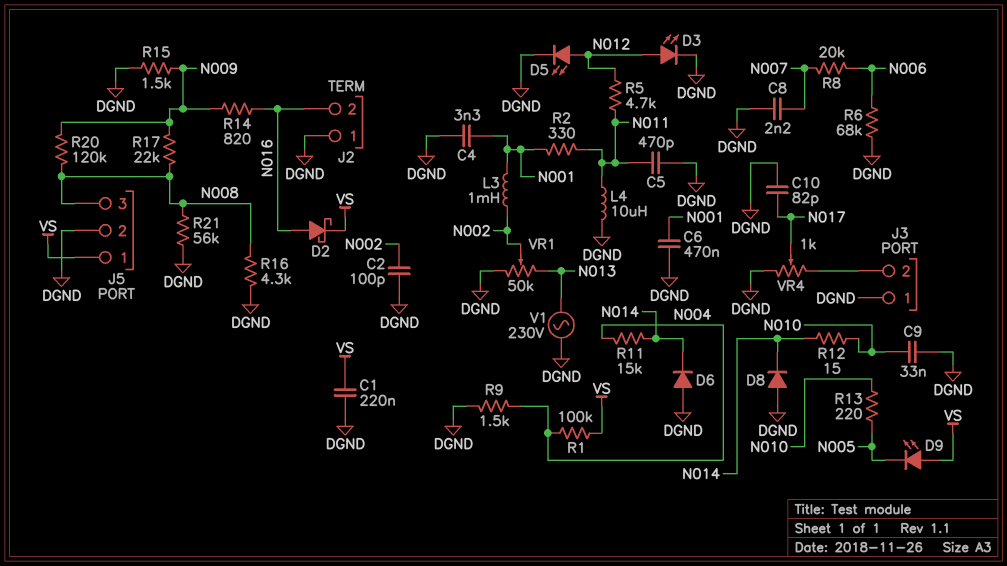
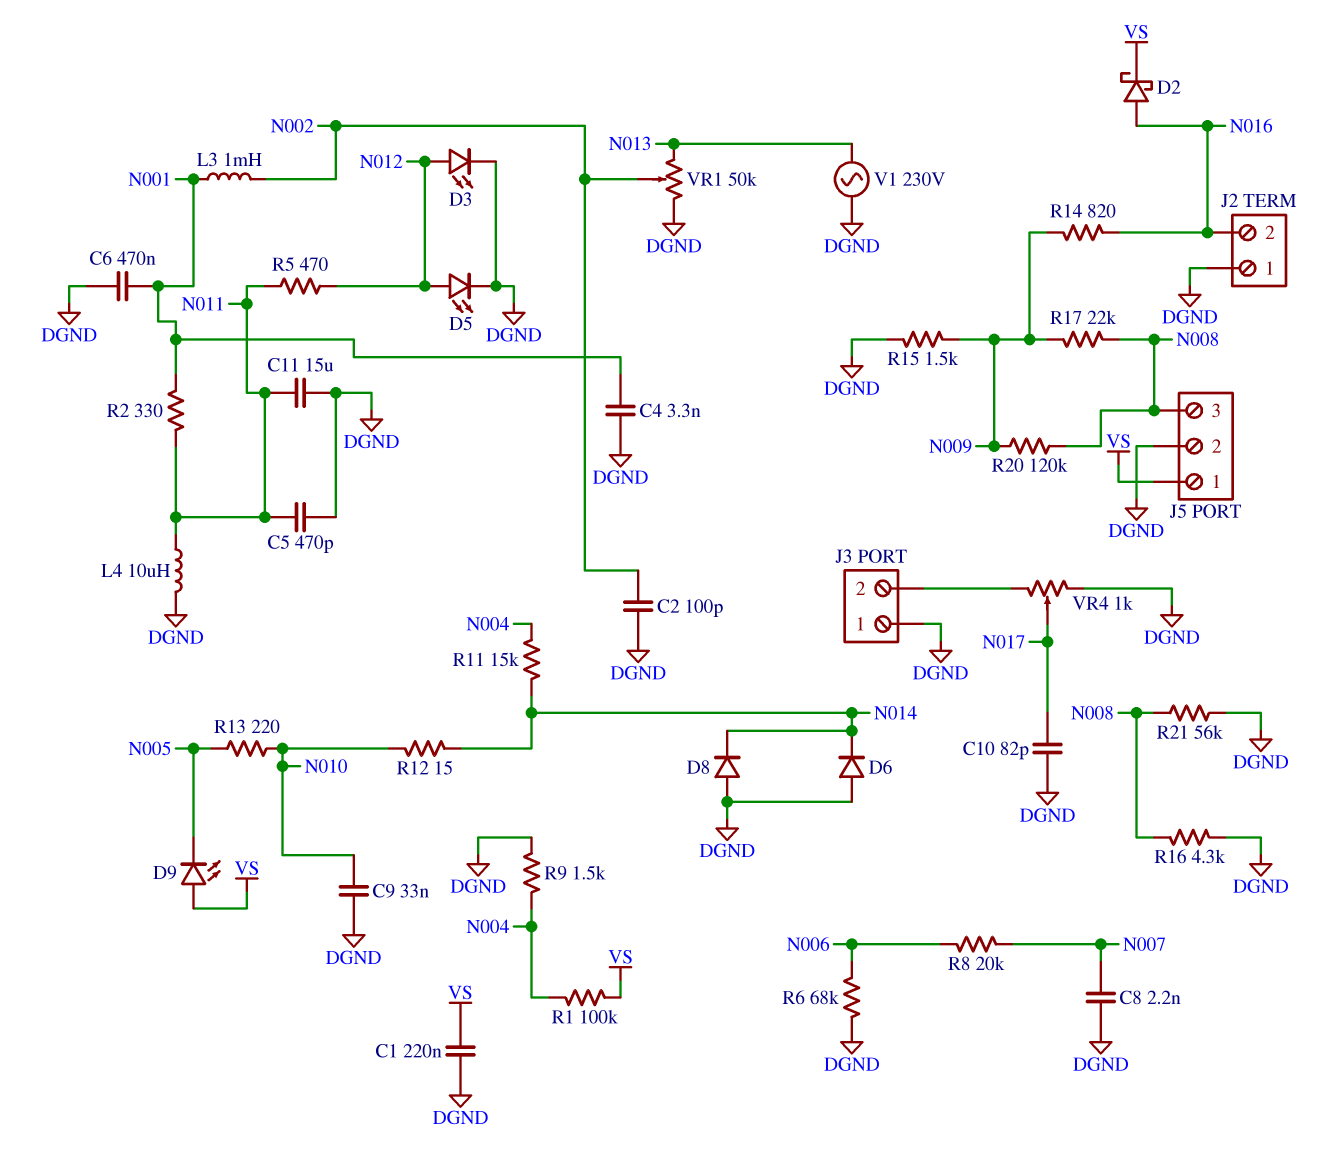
C11: none -> 15uF (DGND, N011)
R5: 4.7k (N011, N012) -> 470 (N011, N012)

